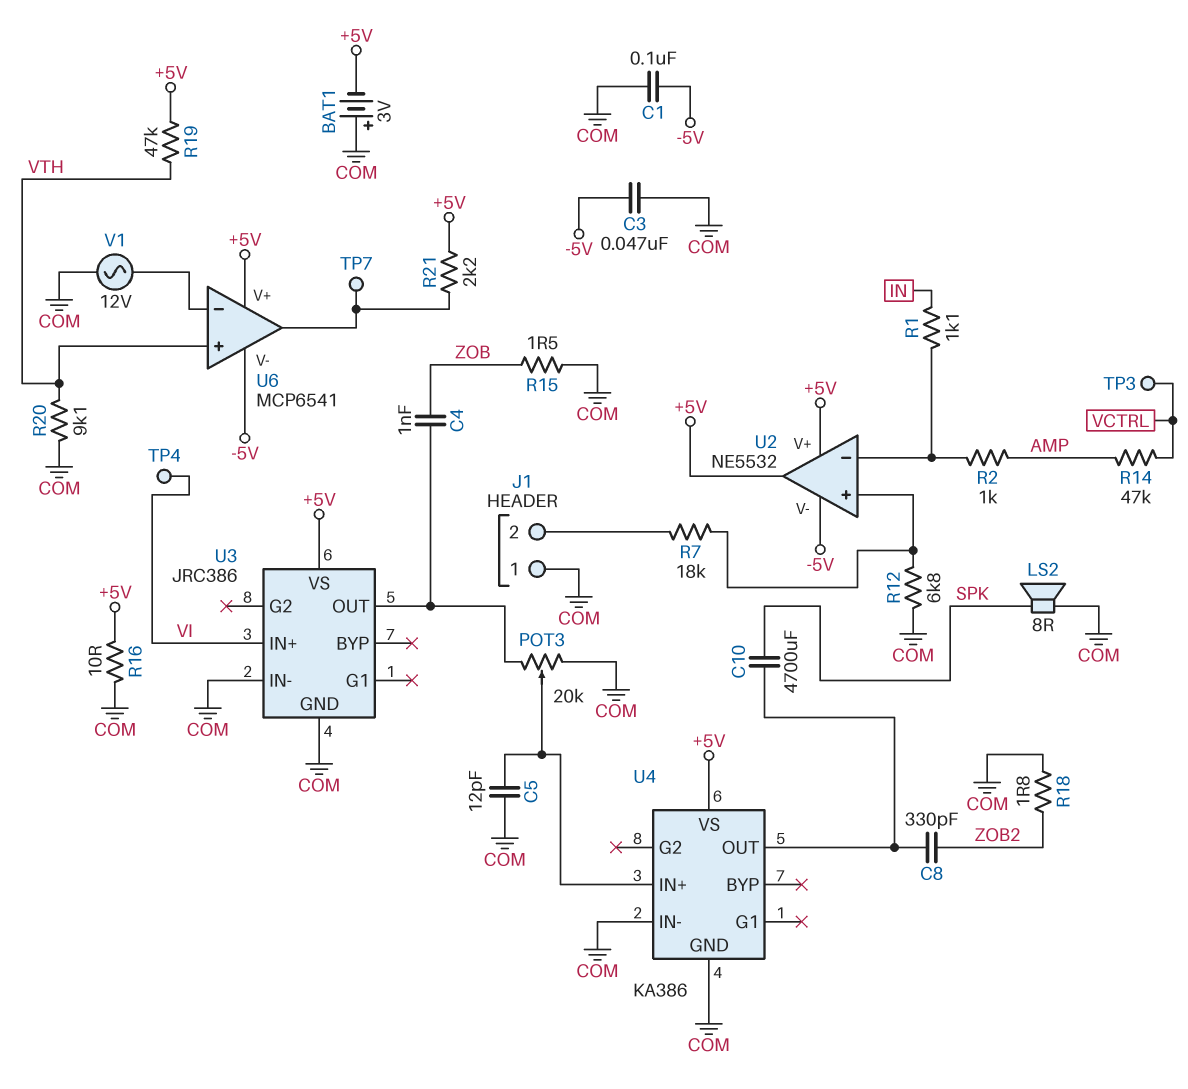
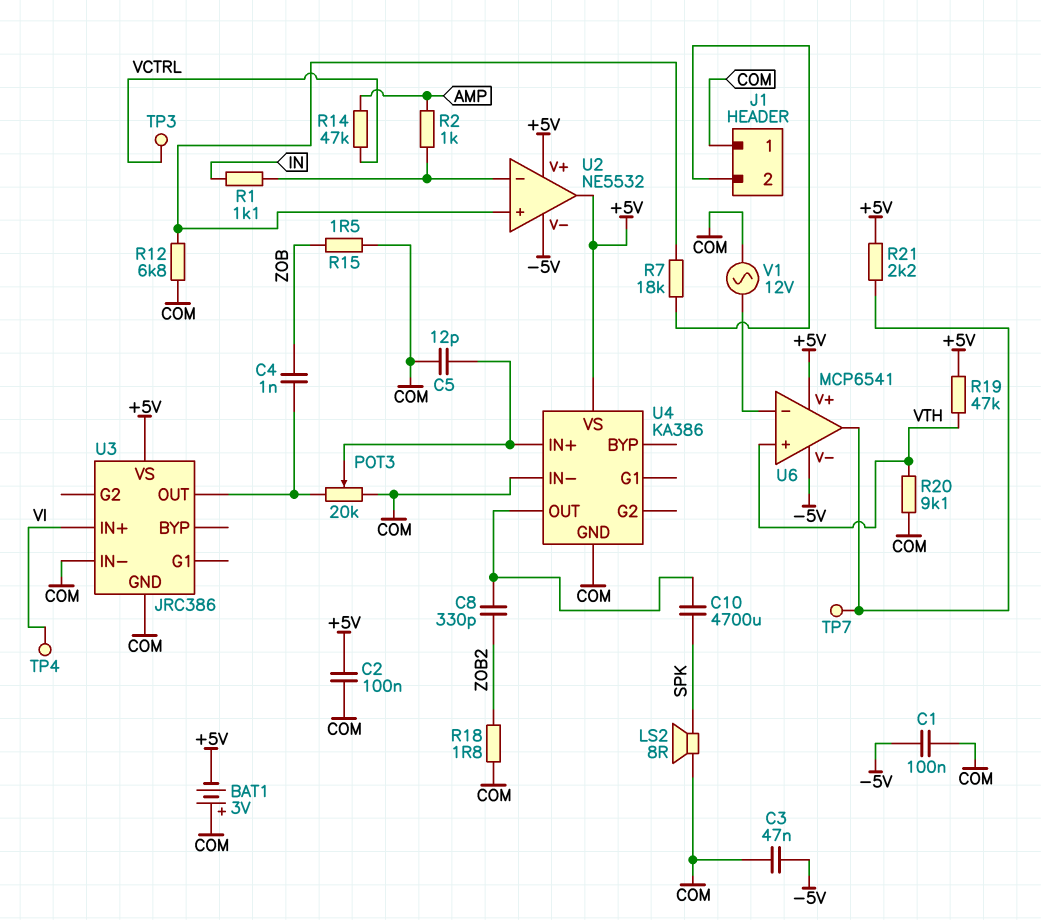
C2: none -> 100nF (+5V, COM)
R16: 10 (+5V, COM) -> none

